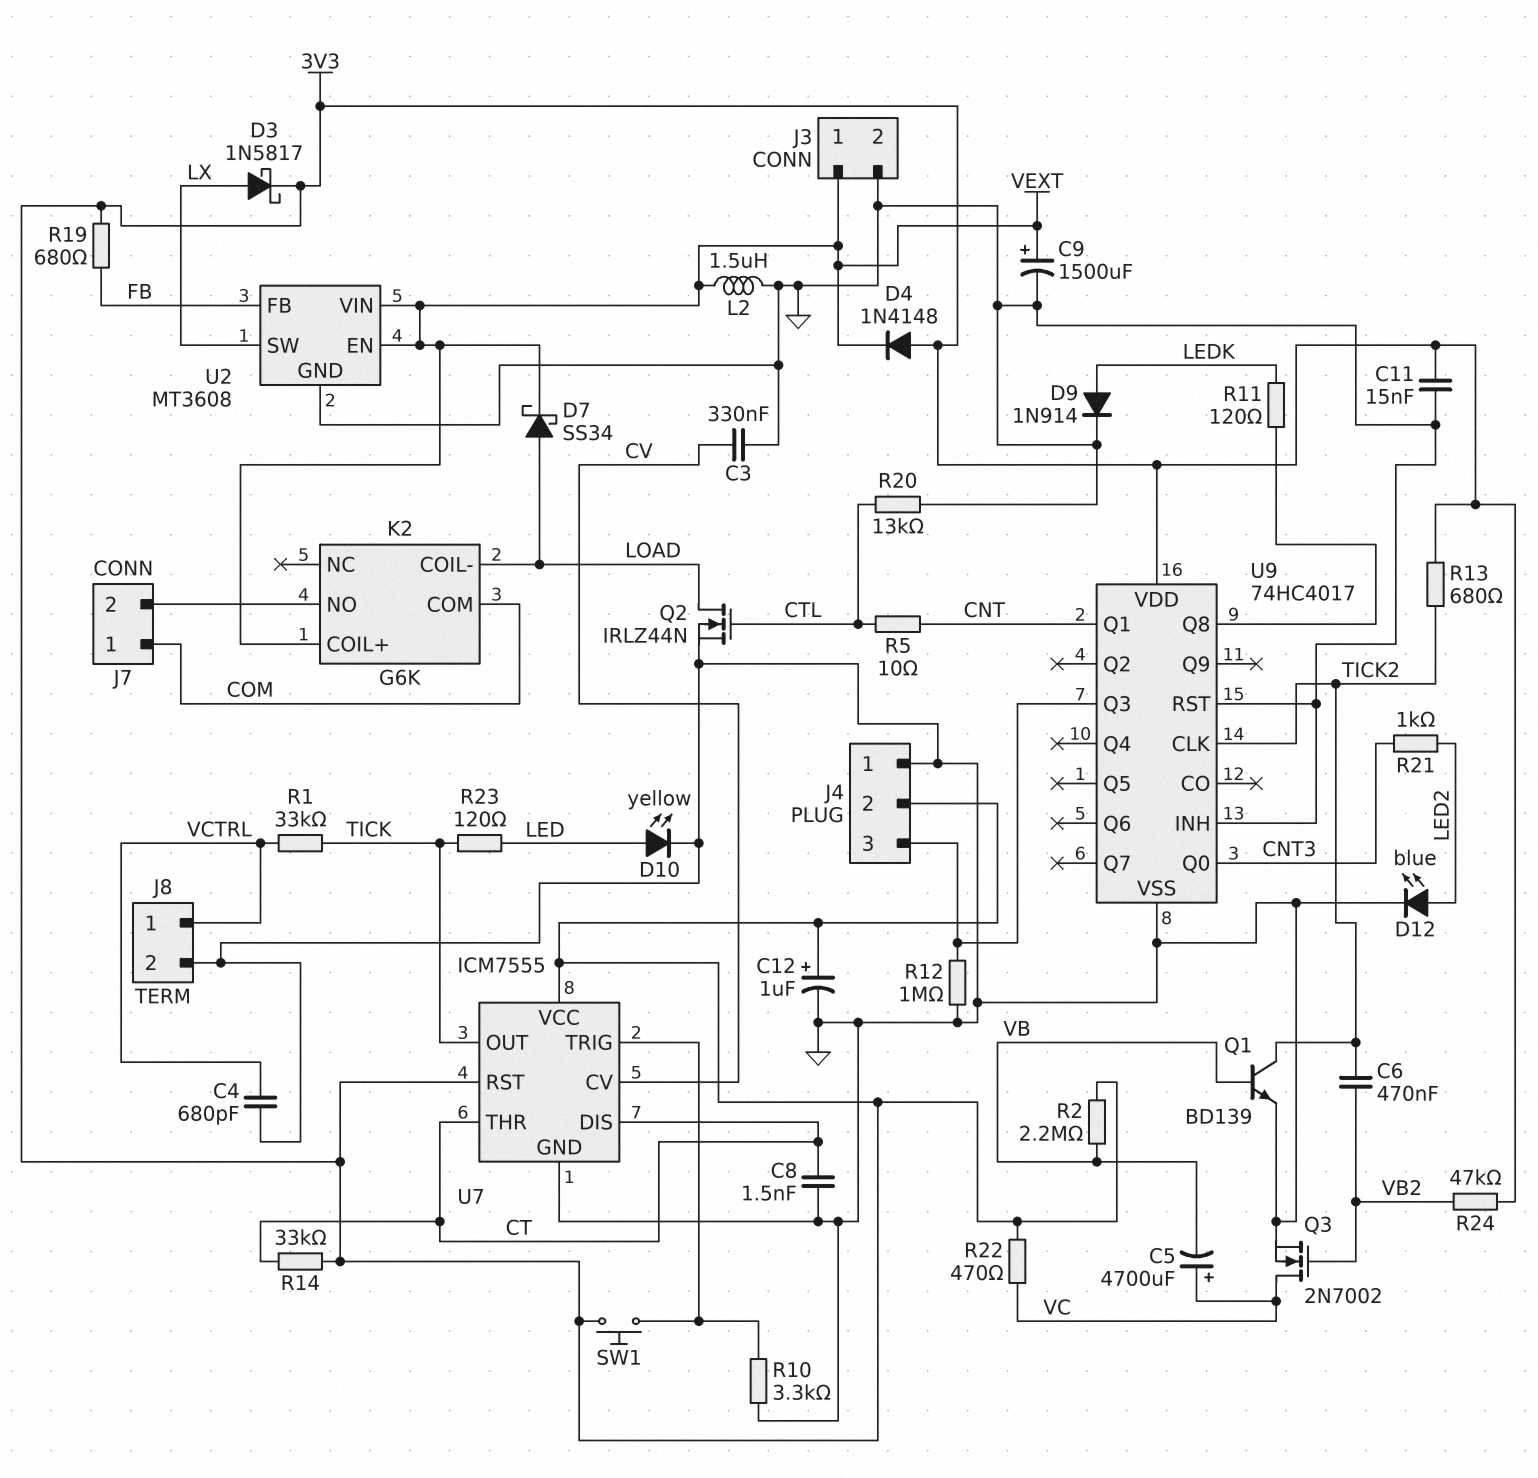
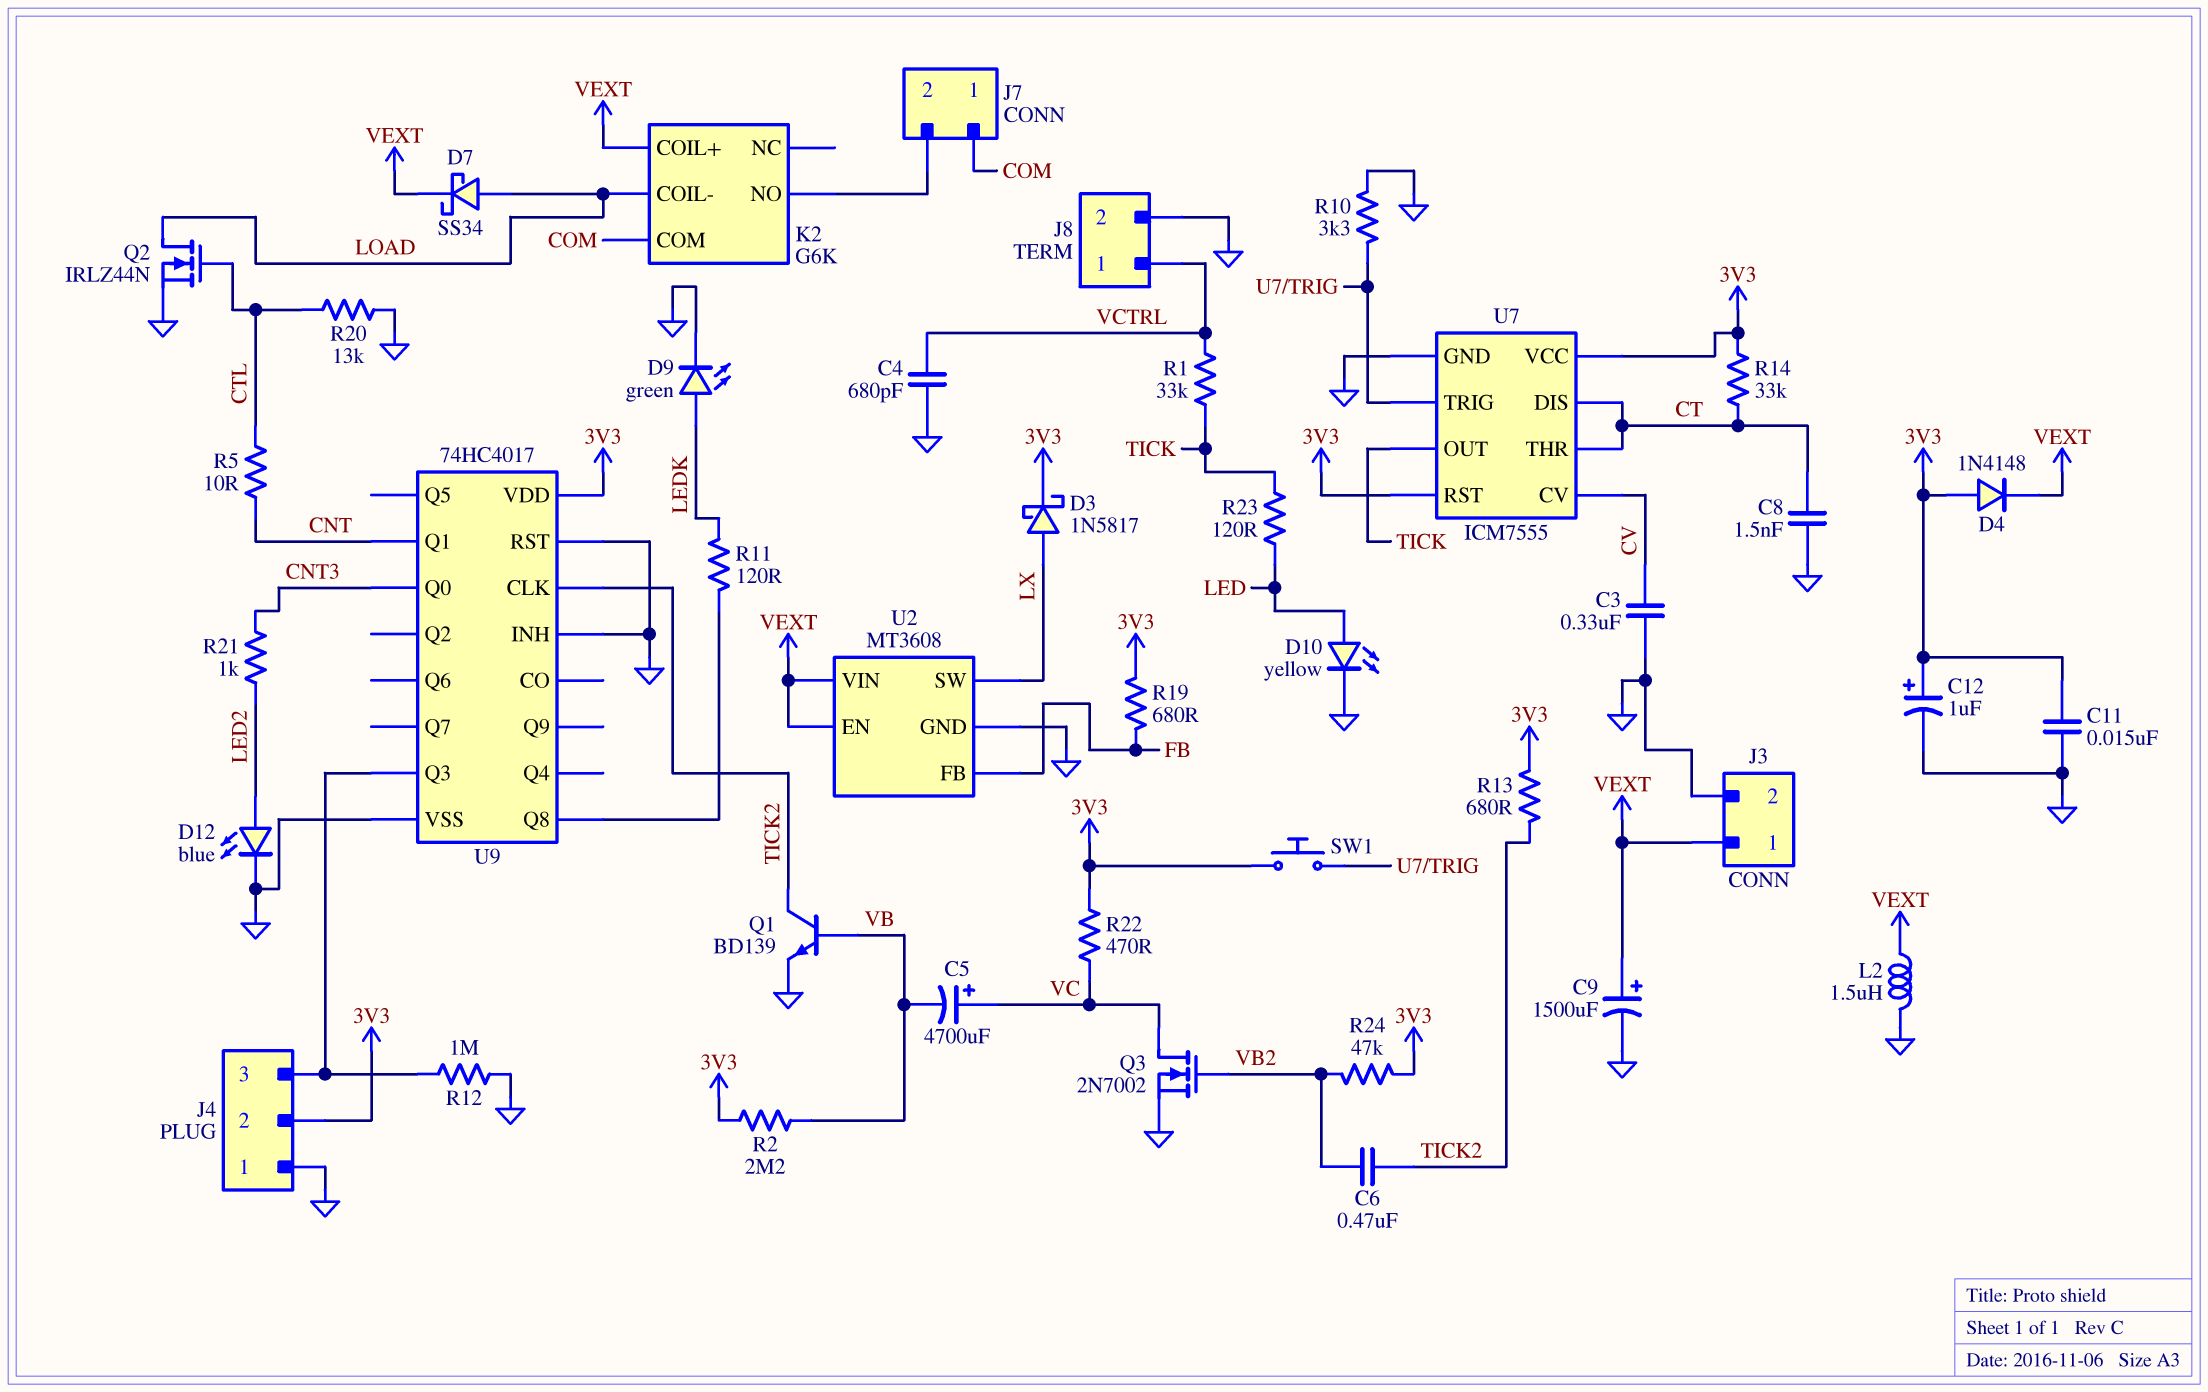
D9: diode 1N914 (A LEDK, K GND) -> LED green (A LEDK, K GND)

